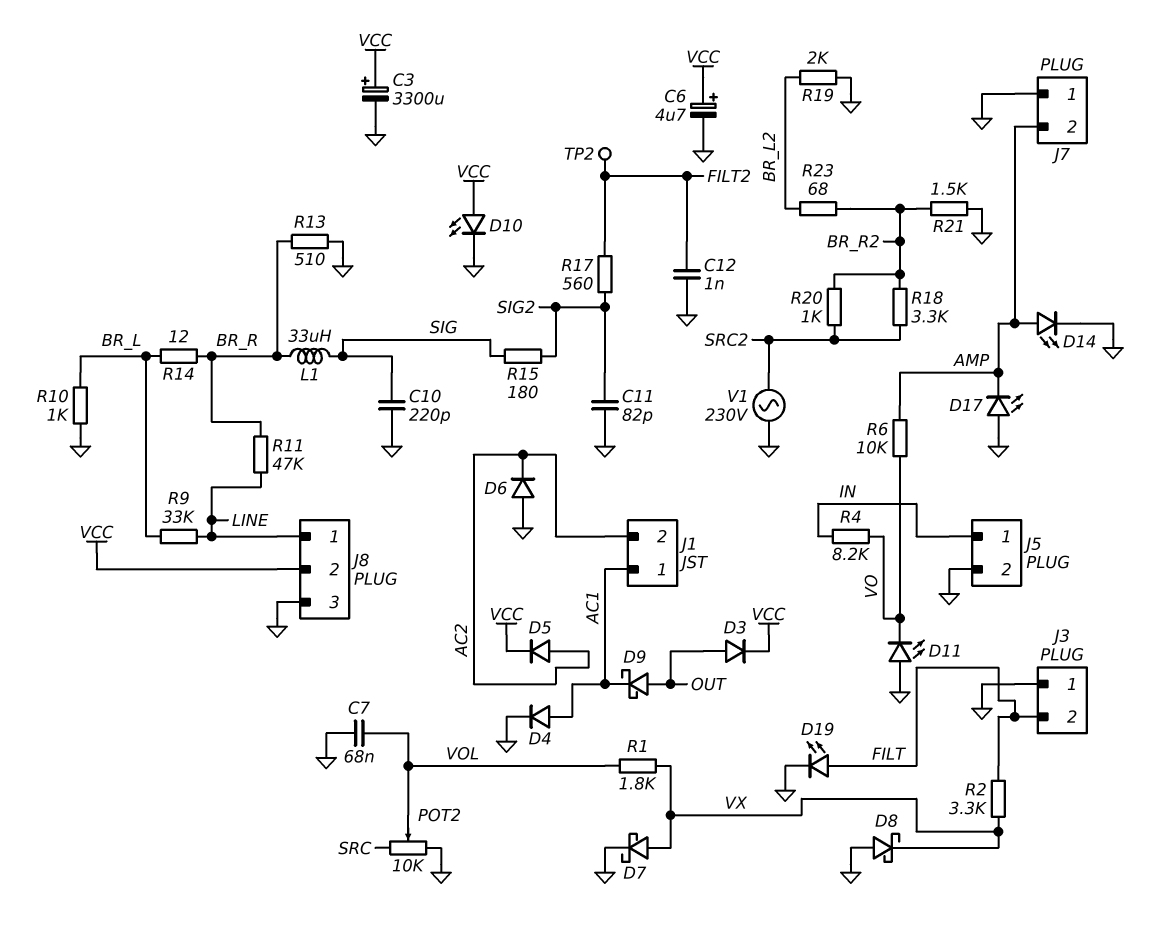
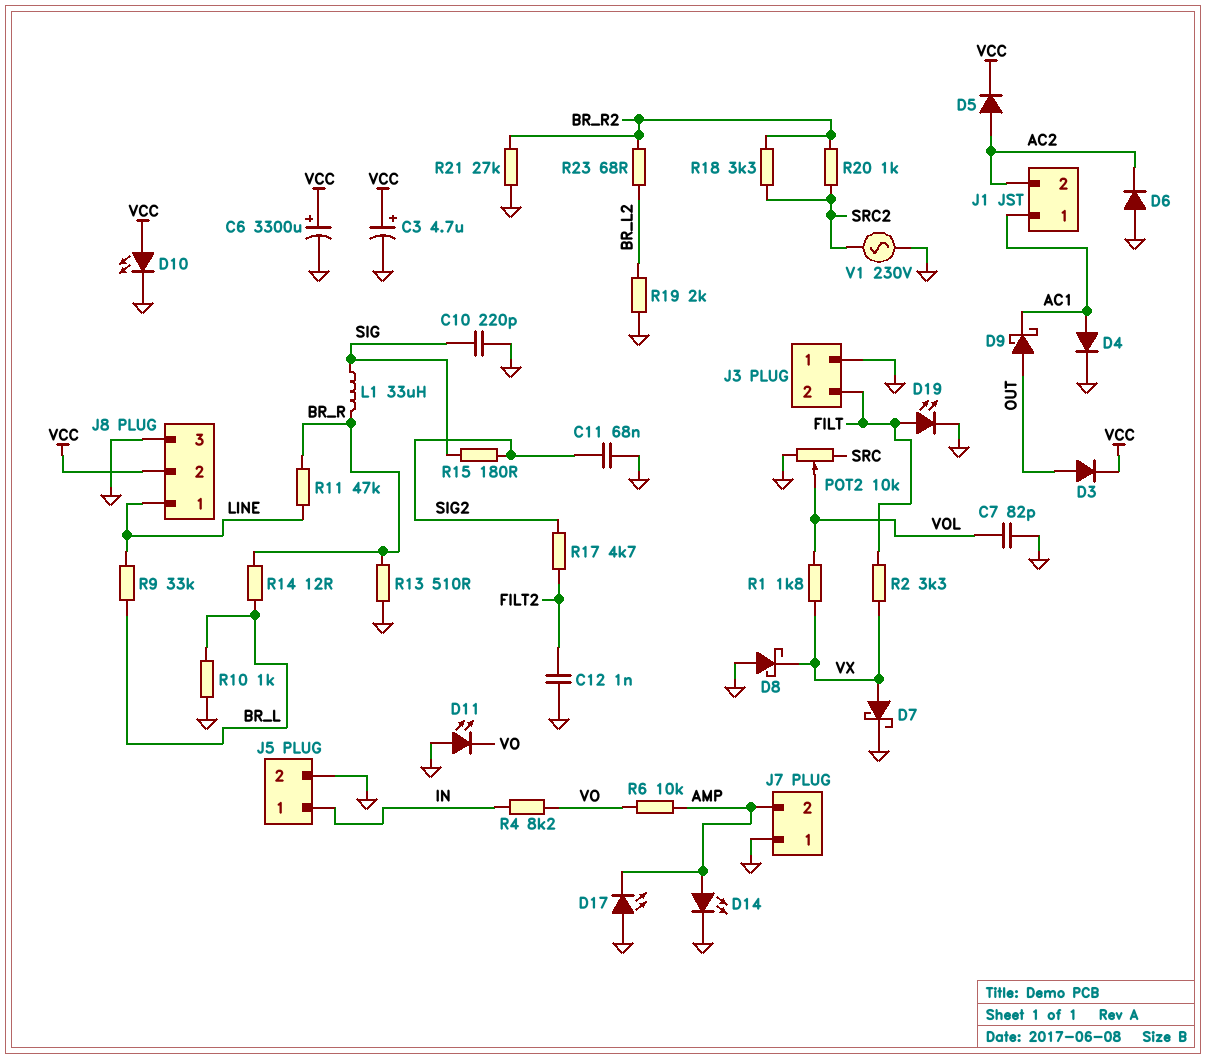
C3: 3300uF (plus VCC, minus GND) -> 4.7uF (plus VCC, minus GND)
C6: 4.7uF (plus VCC, minus GND) -> 3300uF (plus VCC, minus GND)
C7: 68nF (GND, VOL) -> 82pF (GND, VOL)
C11: 82pF (GND, SIG2) -> 68nF (GND, SIG2)
R17: 560 (FILT2, SIG2) -> 4.7k (FILT2, SIG2)
R21: 1.5k (BR_R2, GND) -> 27k (BR_R2, GND)
TP2: test point (FILT2) -> none

